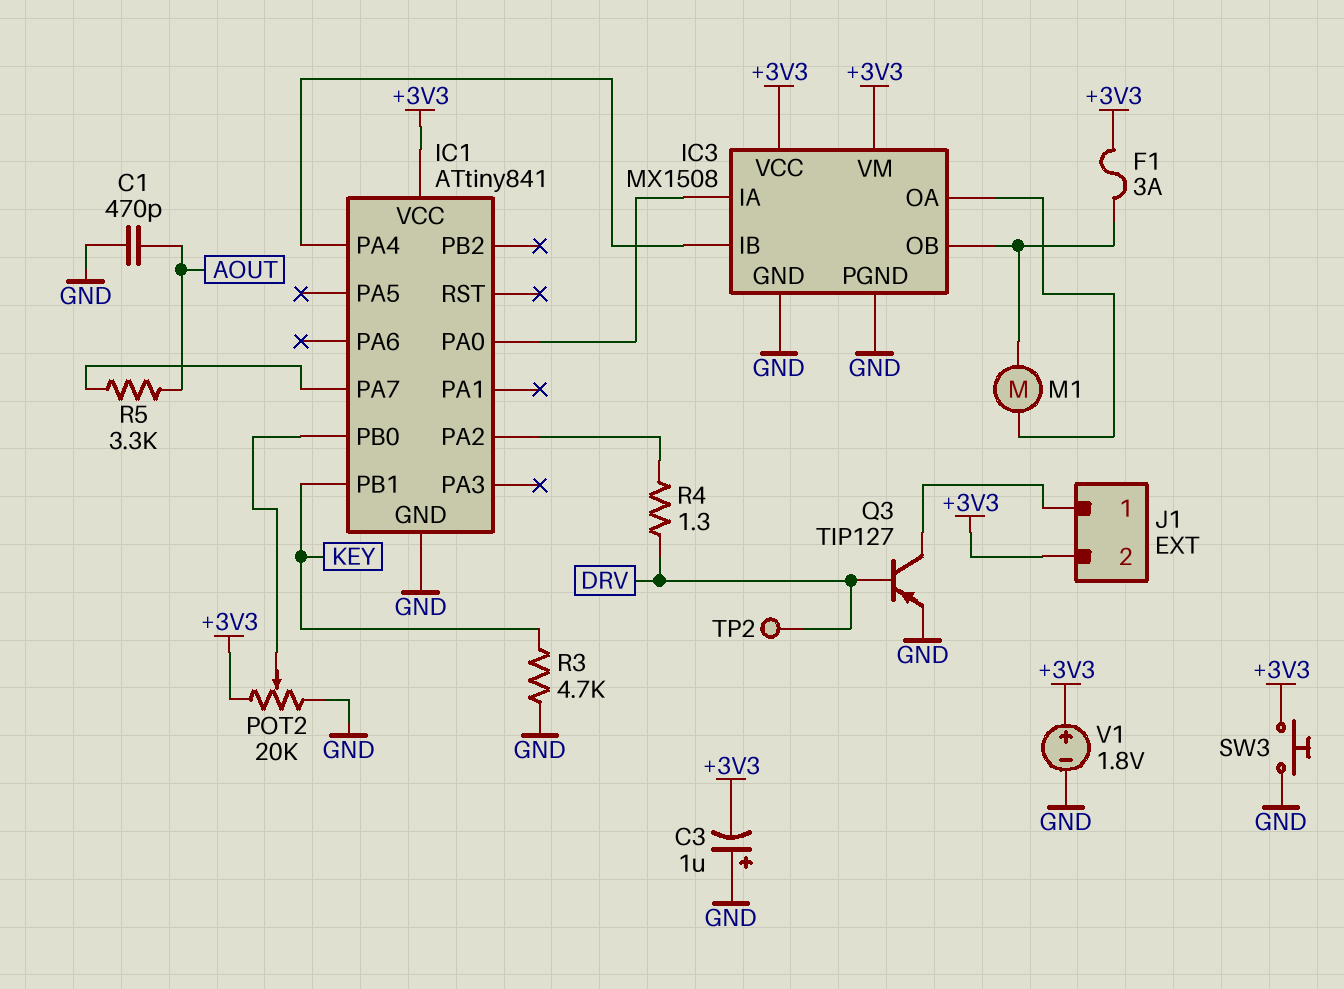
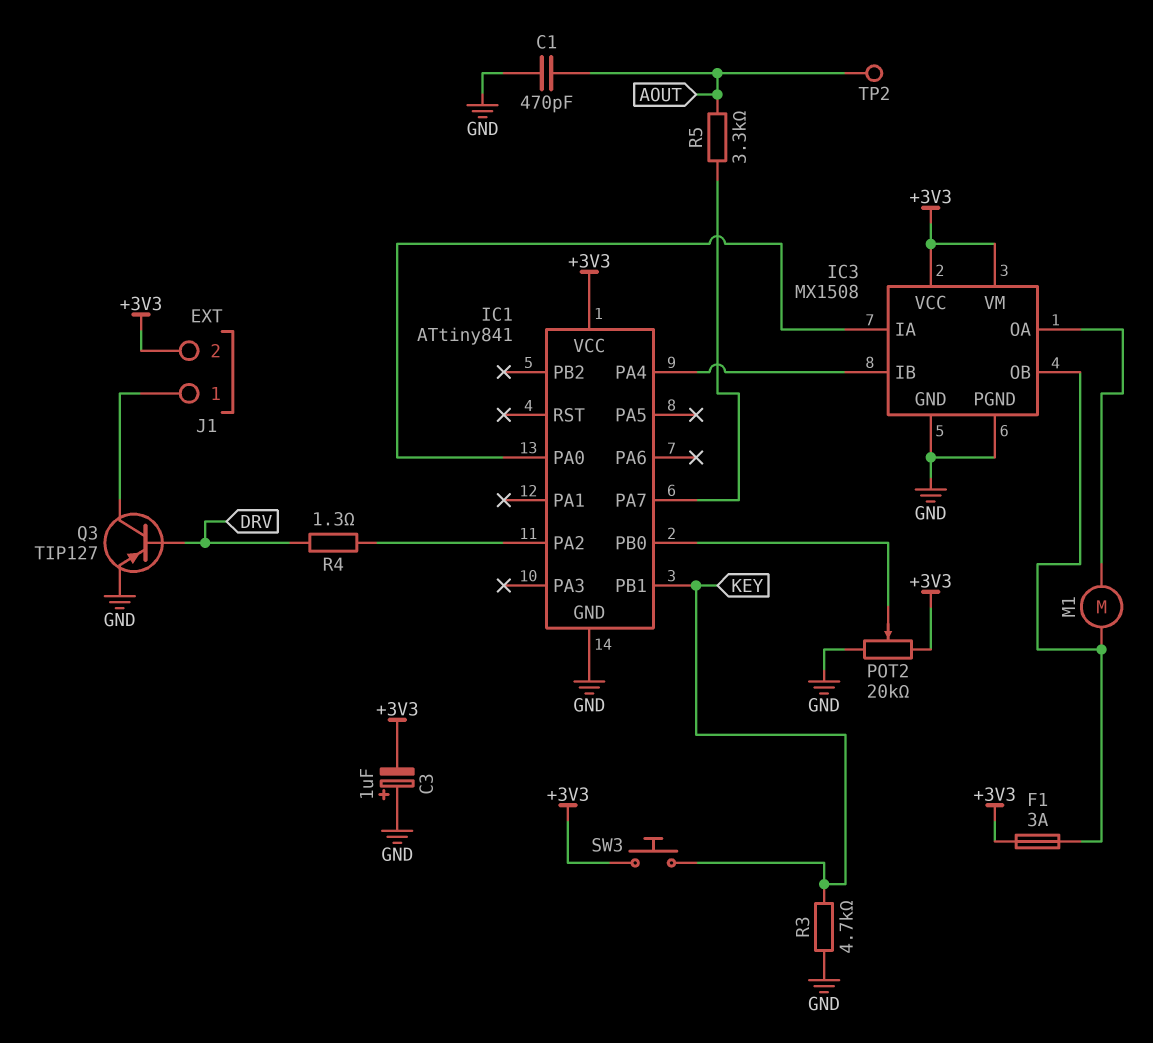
SW3: button (+3V3, GND) -> button (+3V3, KEY)
TP2: test point (DRV) -> test point (AOUT)
V1: 1.8V (plus +3V3, minus GND) -> none

